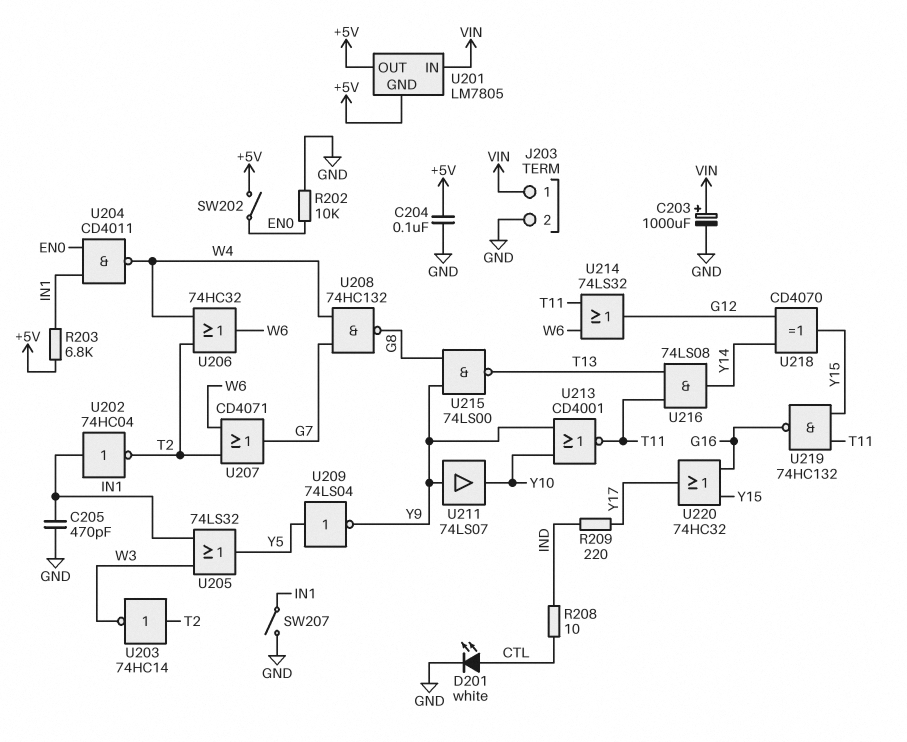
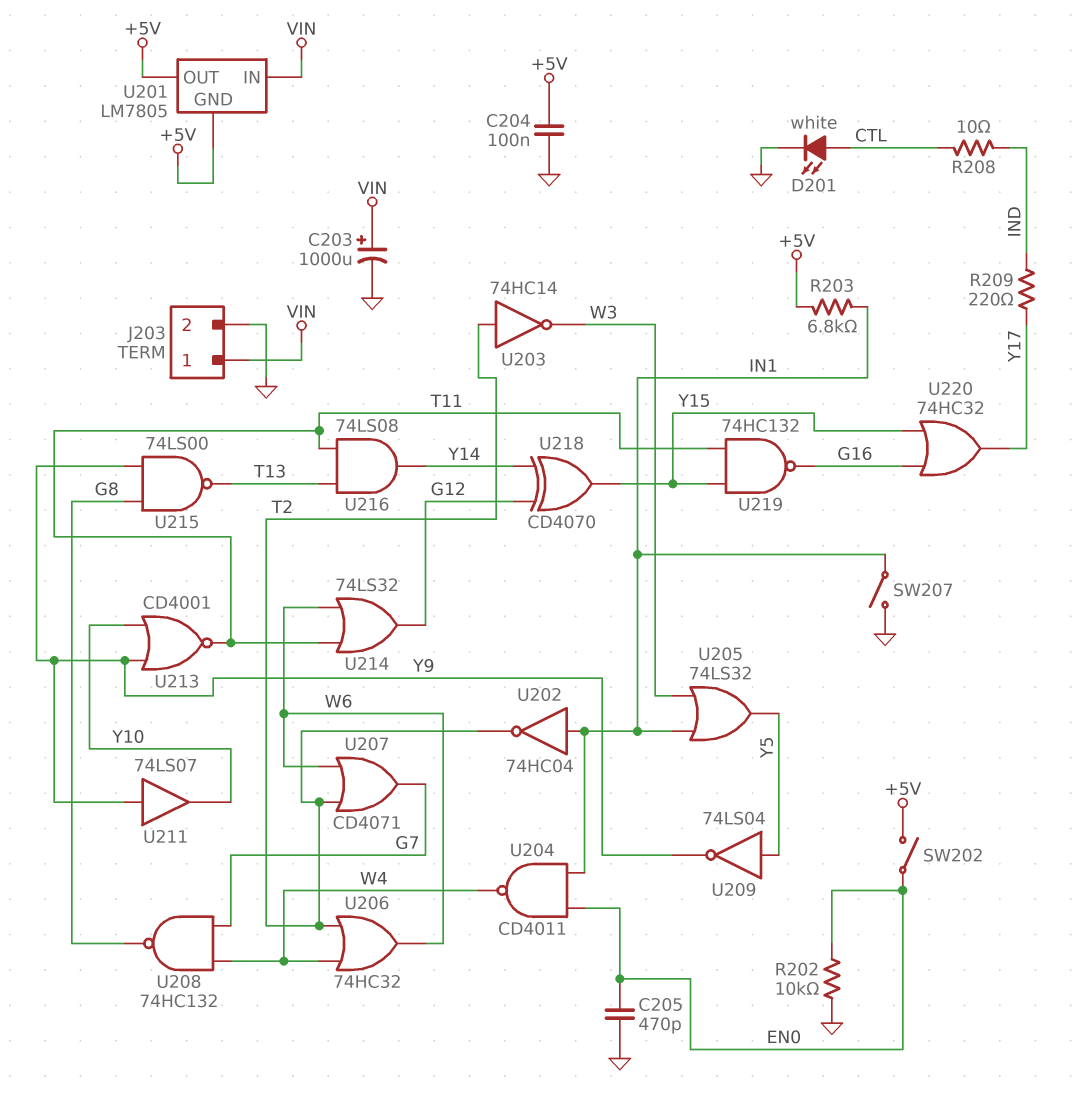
C205: 470pF (GND, IN1) -> 470pF (EN0, GND)

